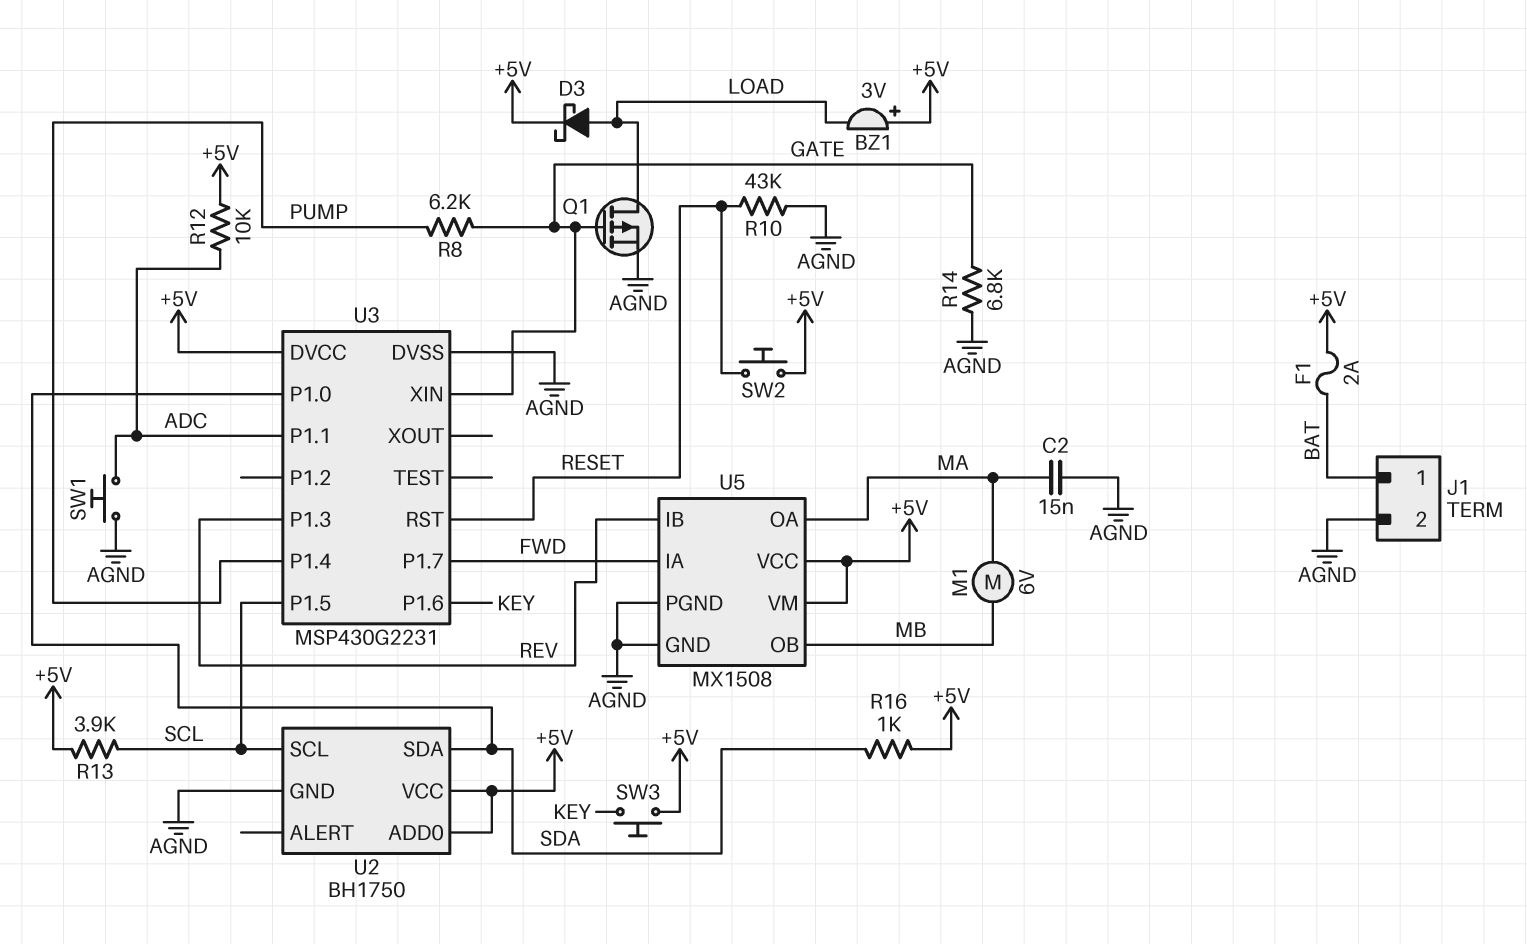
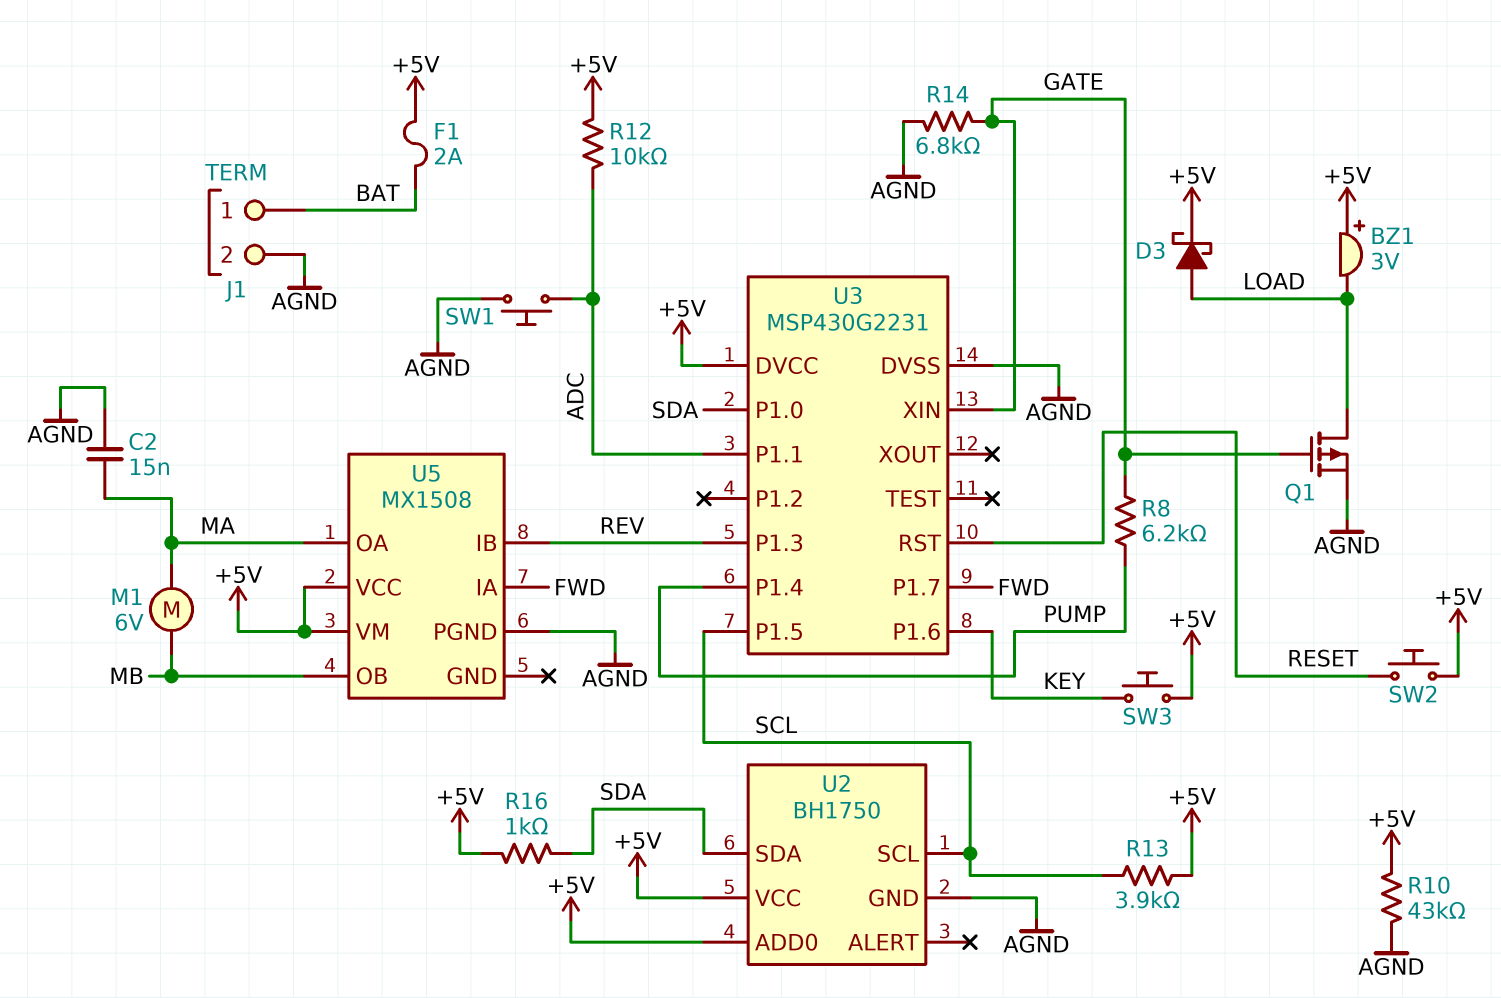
R10: 43k (AGND, RESET) -> 43k (+5V, AGND)
U5 pin GND: AGND -> none

